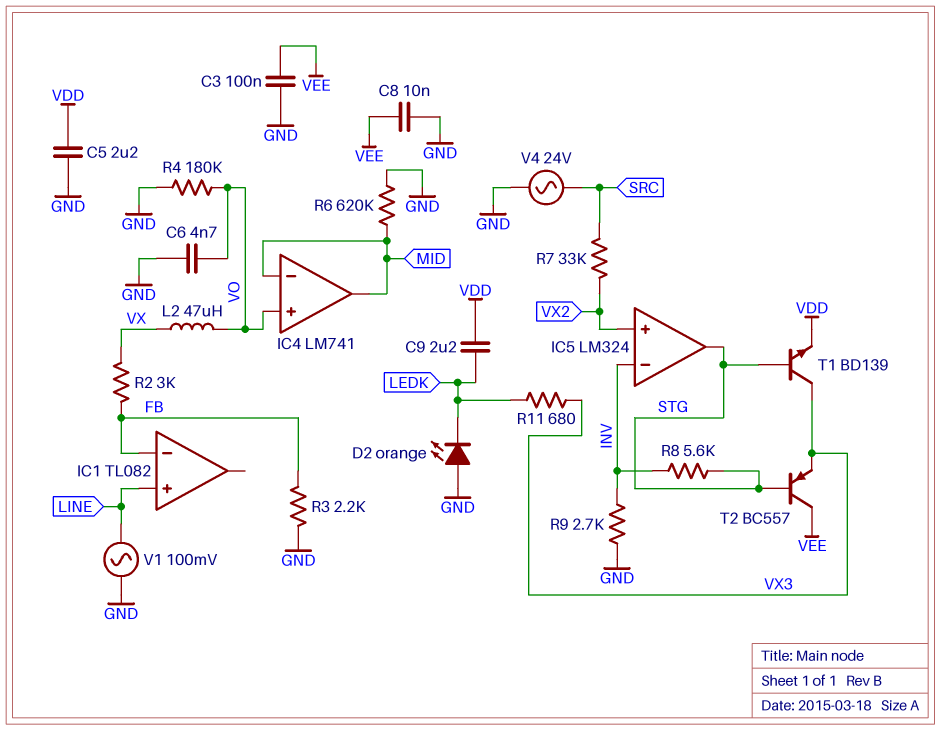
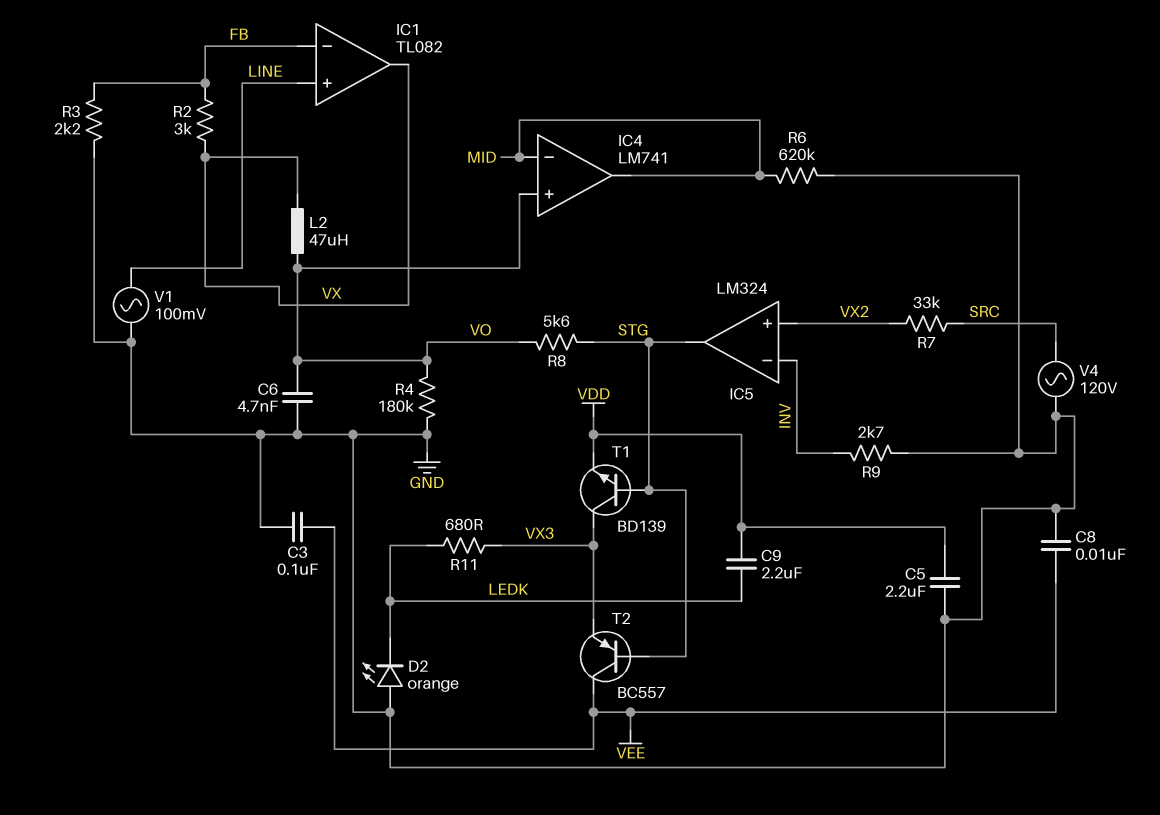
IC1 pin out: none -> VX
R8: 5.6k (INV, STG) -> 5.6k (STG, VO)
V4: AC 24V (GND, SRC) -> AC 120V (GND, SRC)

